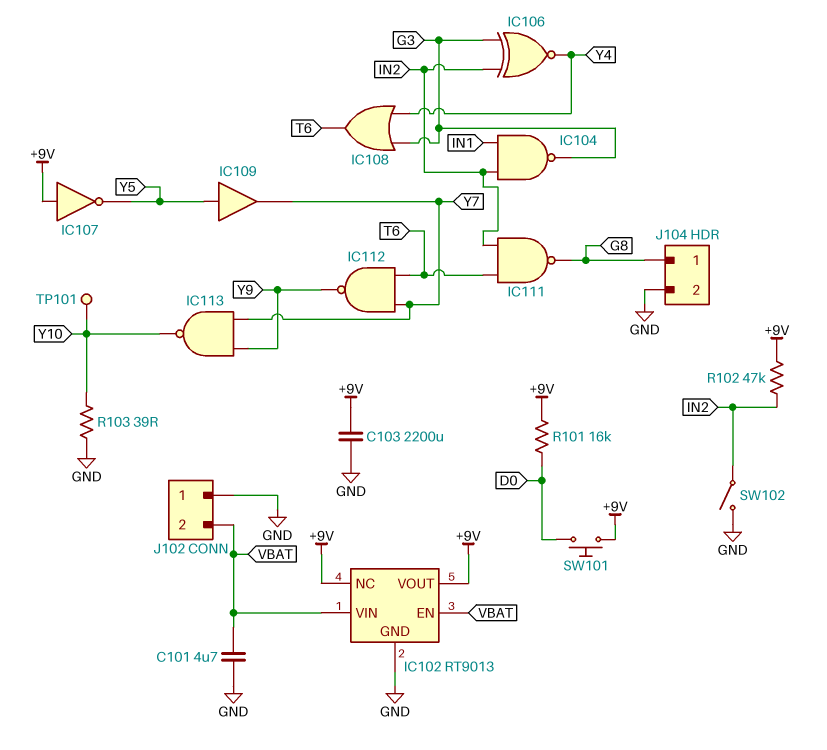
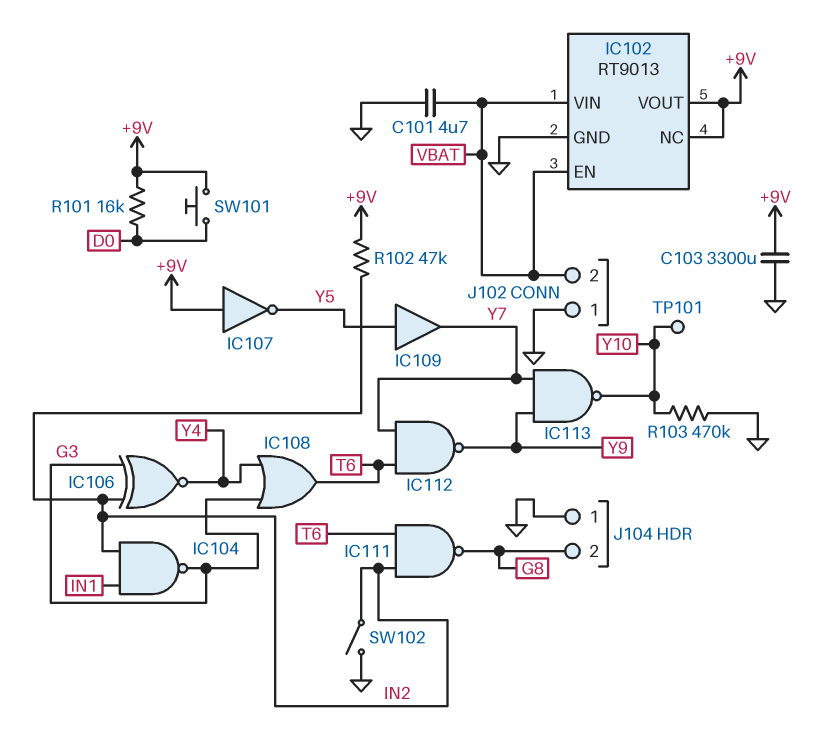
C103: 2200uF (+9V, GND) -> 3300uF (+9V, GND)
J104 pin 1: G8 -> GND
J104 pin 2: GND -> G8
R103: 39 (GND, Y10) -> 470k (GND, Y10)

